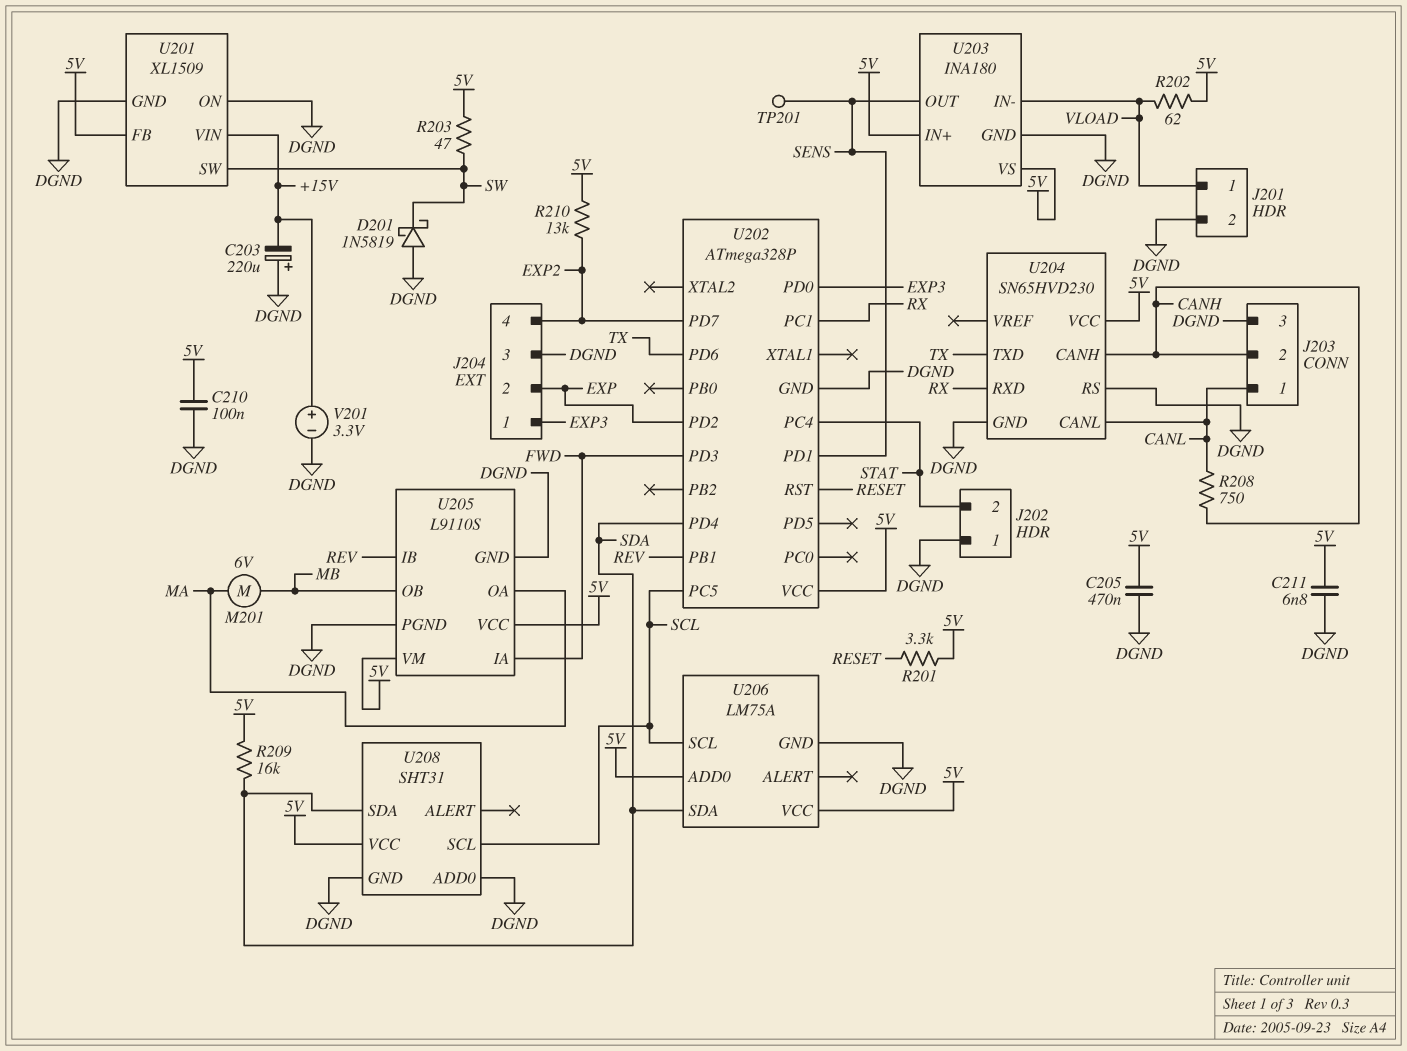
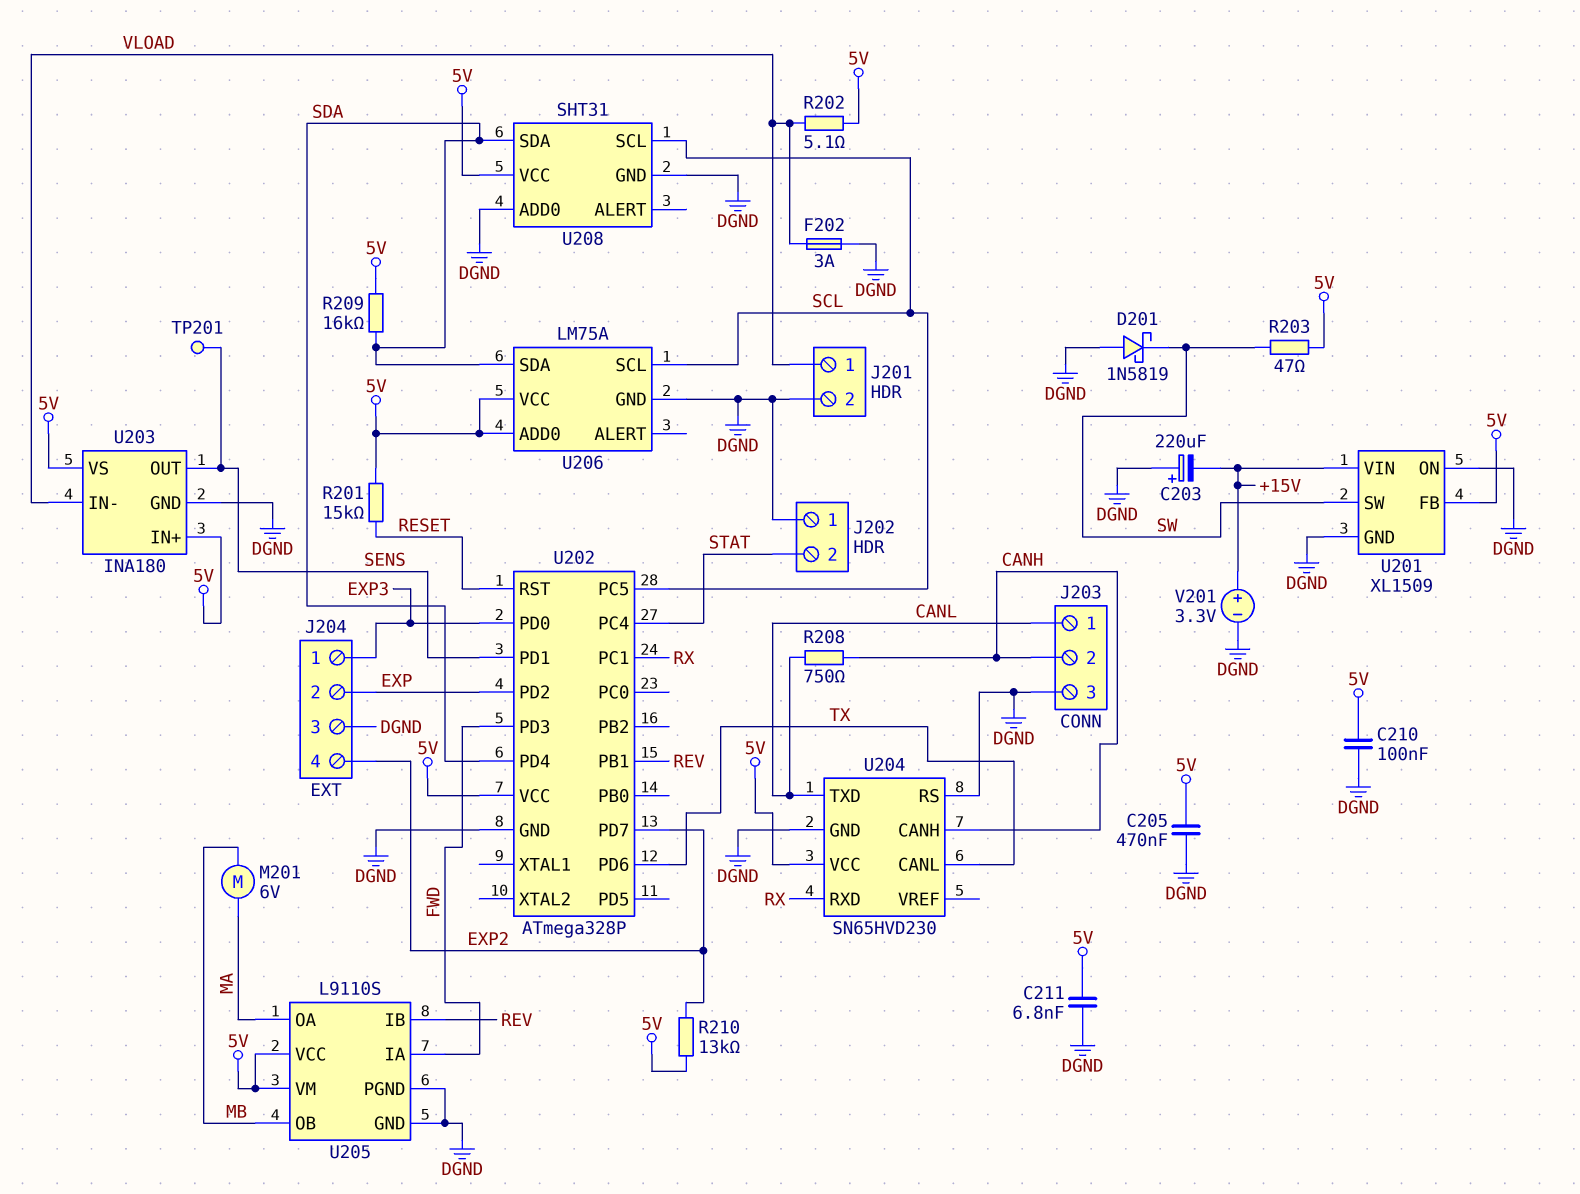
F202: none -> 3A (DGND, VLOAD)
R201: 3.3k (5V, RESET) -> 15k (5V, RESET)
R202: 62 (5V, VLOAD) -> 5.1 (5V, VLOAD)
U204 pin CANL: CANL -> TX
U204 pin TXD: TX -> CANL

